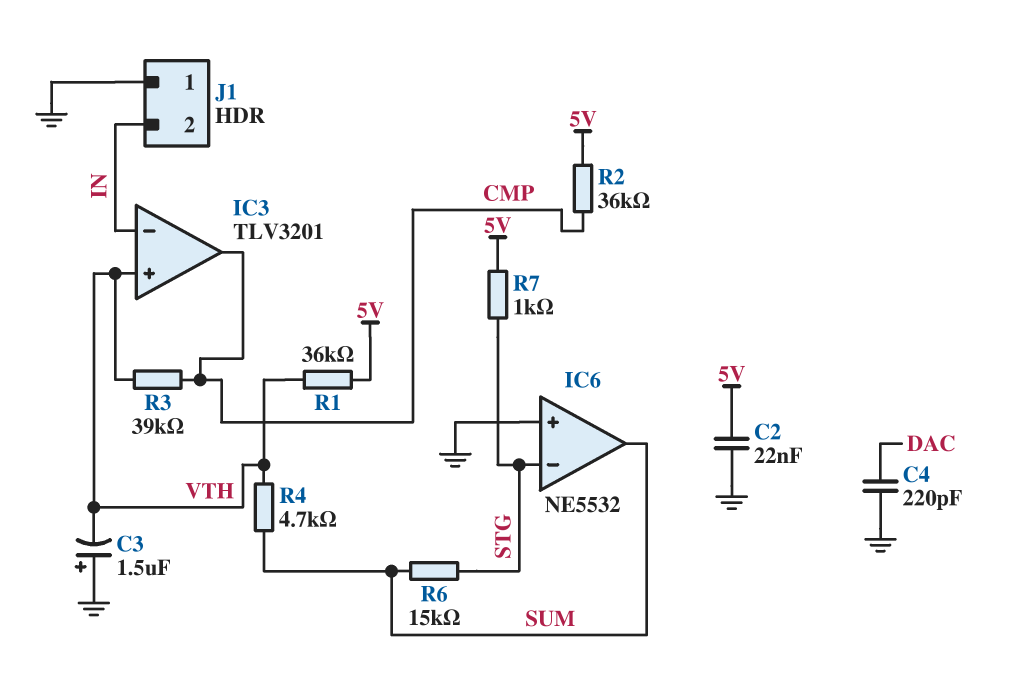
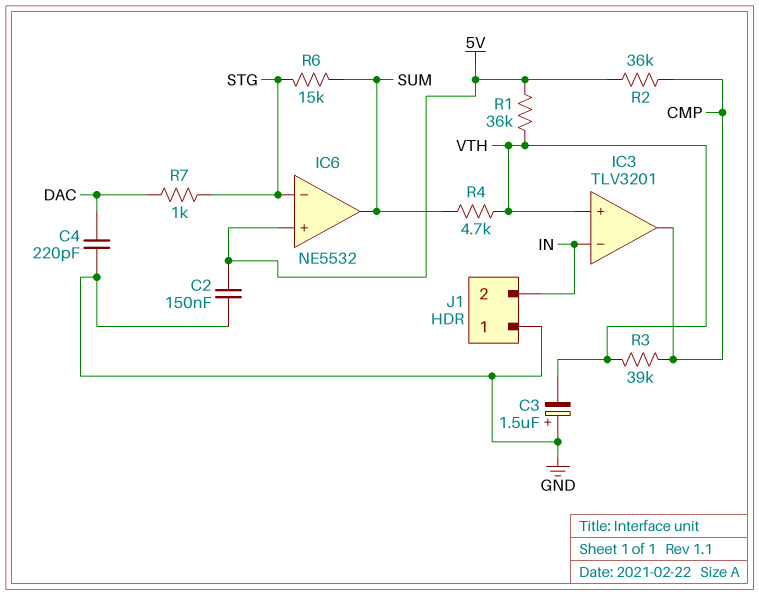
C2: 22nF (5V, GND) -> 150nF (5V, GND)
IC6 pin in+: GND -> 5V
R7: 1k (5V, STG) -> 1k (DAC, STG)

